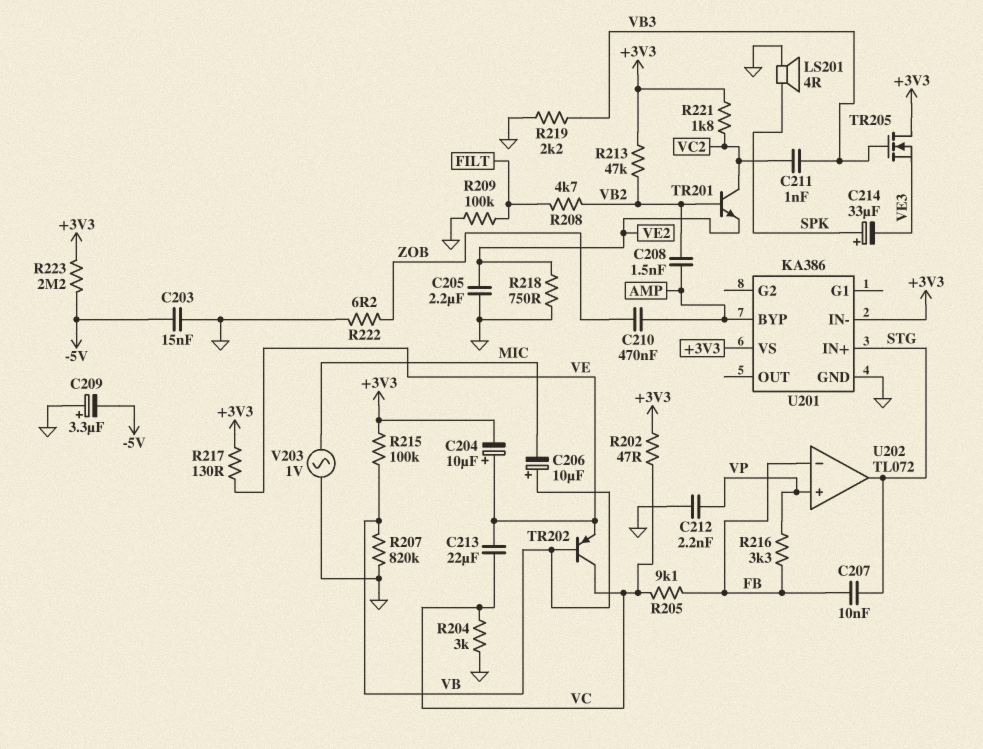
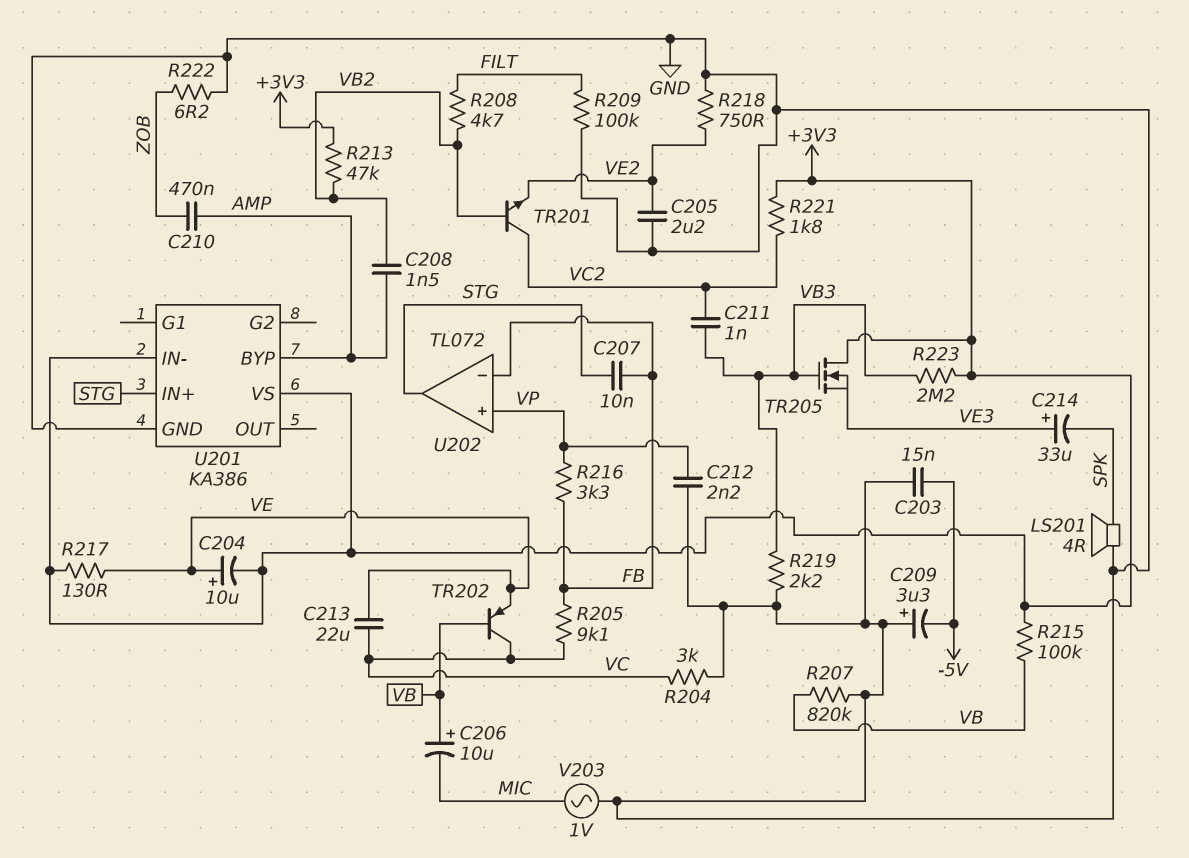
C214: 33uF (plus SPK, minus VE3) -> 33uF (plus VE3, minus SPK)
R202: 47 (+3V3, VC) -> none
R223: 2.2M (+3V3, -5V) -> 2.2M (+3V3, VB3)

